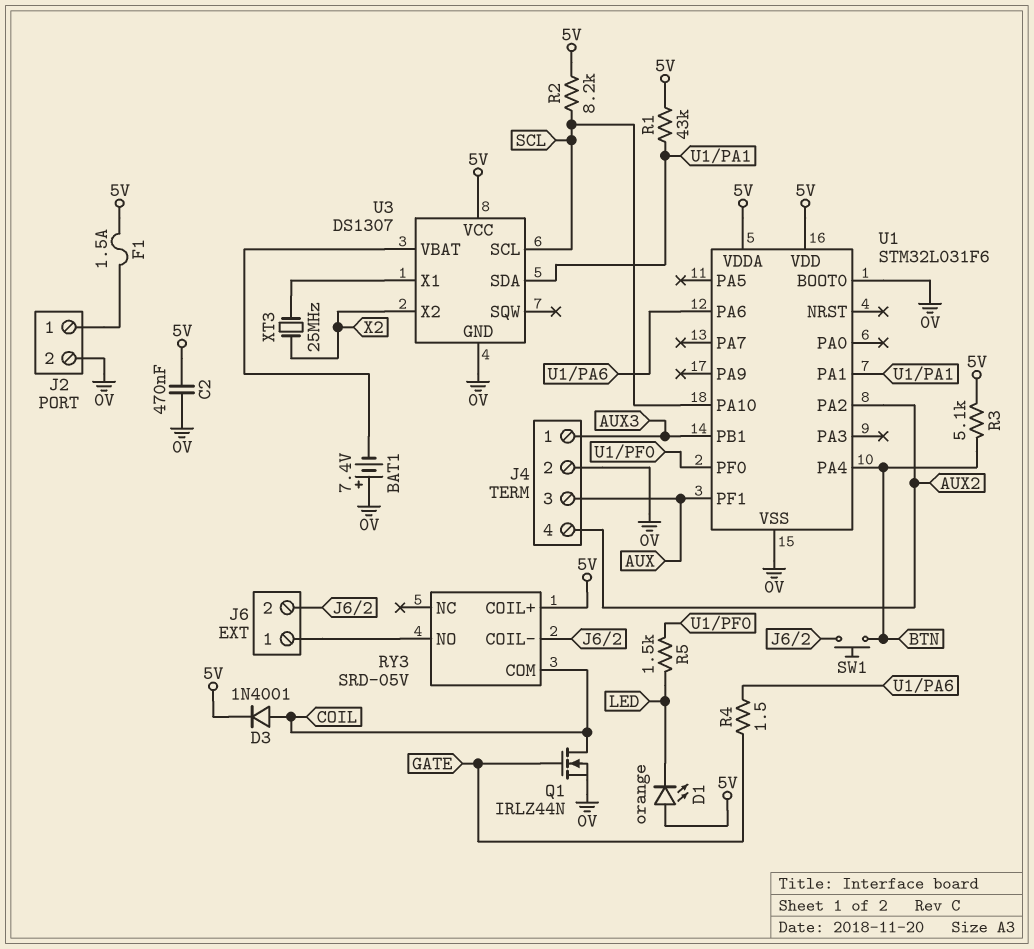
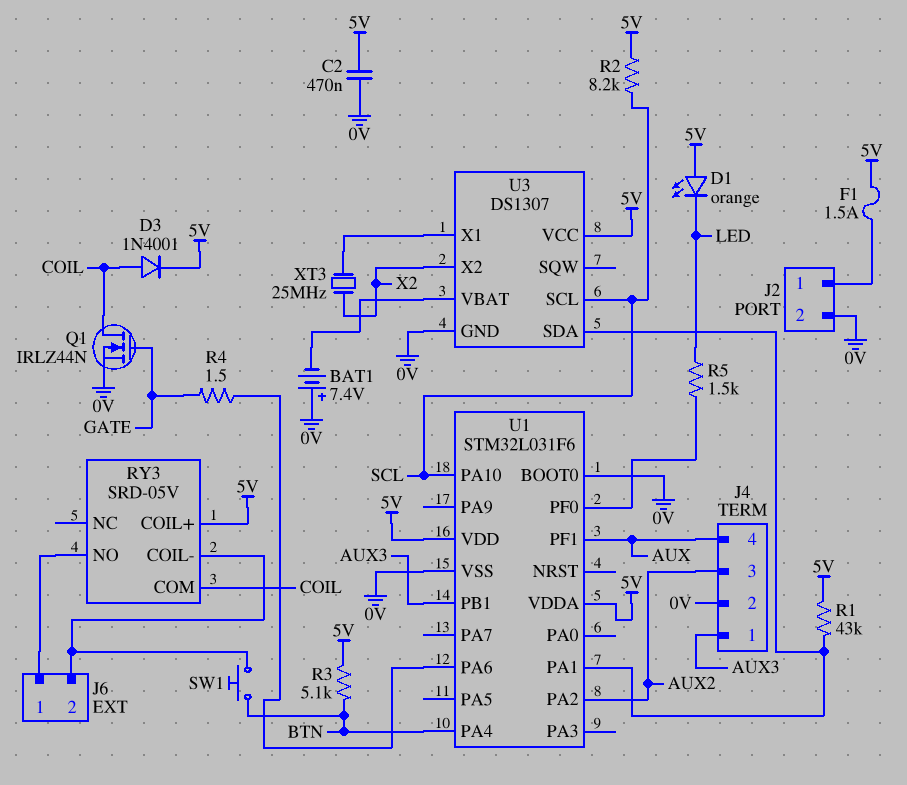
J4 pin 3: AUX -> AUX2
J4 pin 4: AUX2 -> AUX

